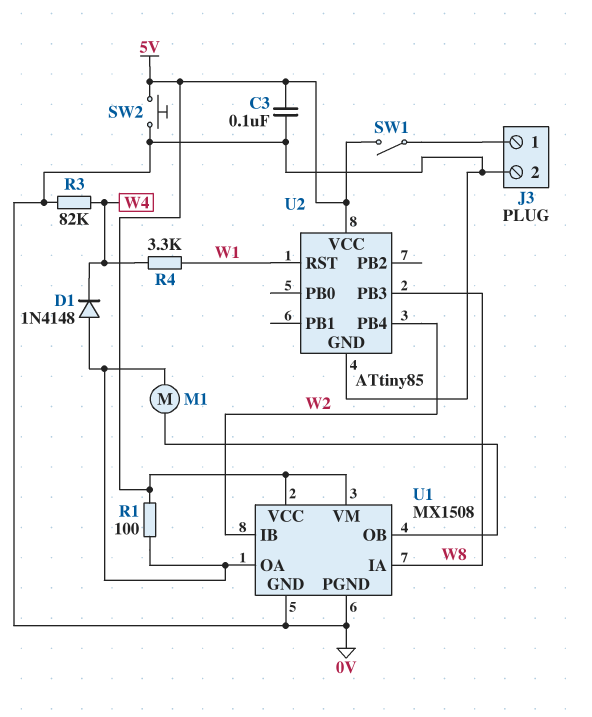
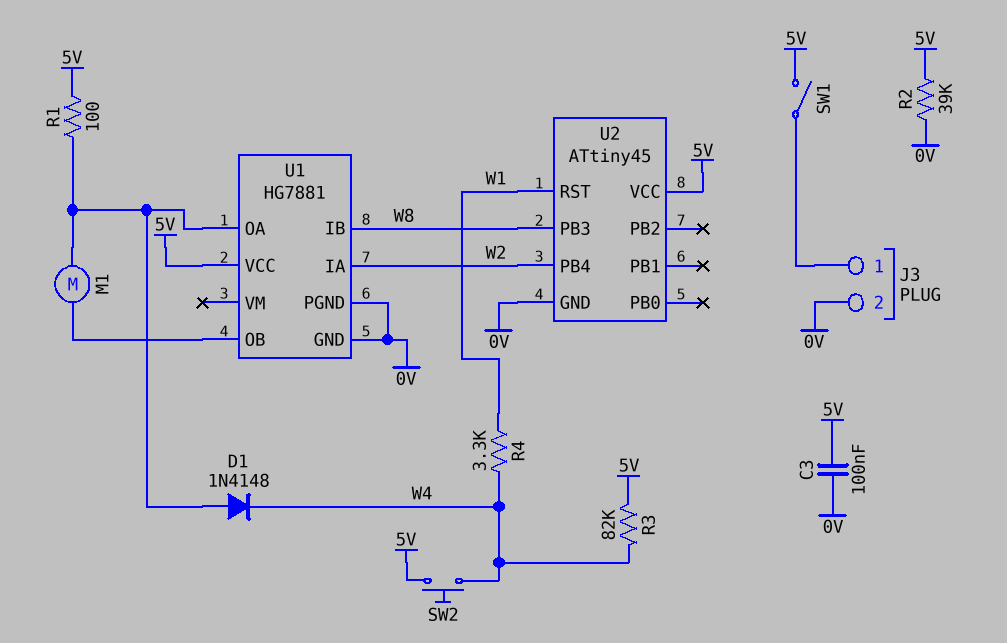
R2: none -> 39k (0V, 5V)
R3: 82k (0V, W4) -> 82k (5V, W4)
SW2: button (0V, 5V) -> button (5V, W4)
U1: MX1508 -> HG7881
U1 pin IA: W8 -> W2
U1 pin IB: W2 -> W8
U1 pin VM: 5V -> none
U2: ATtiny85 -> ATtiny45

